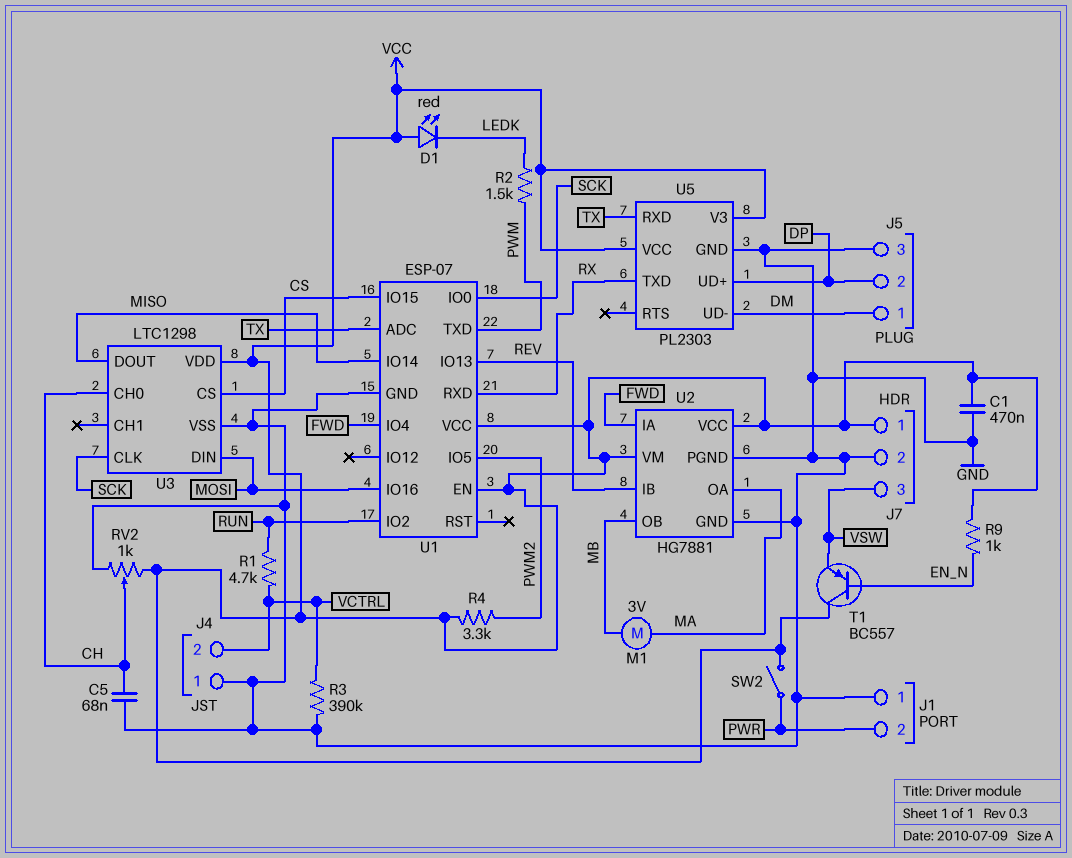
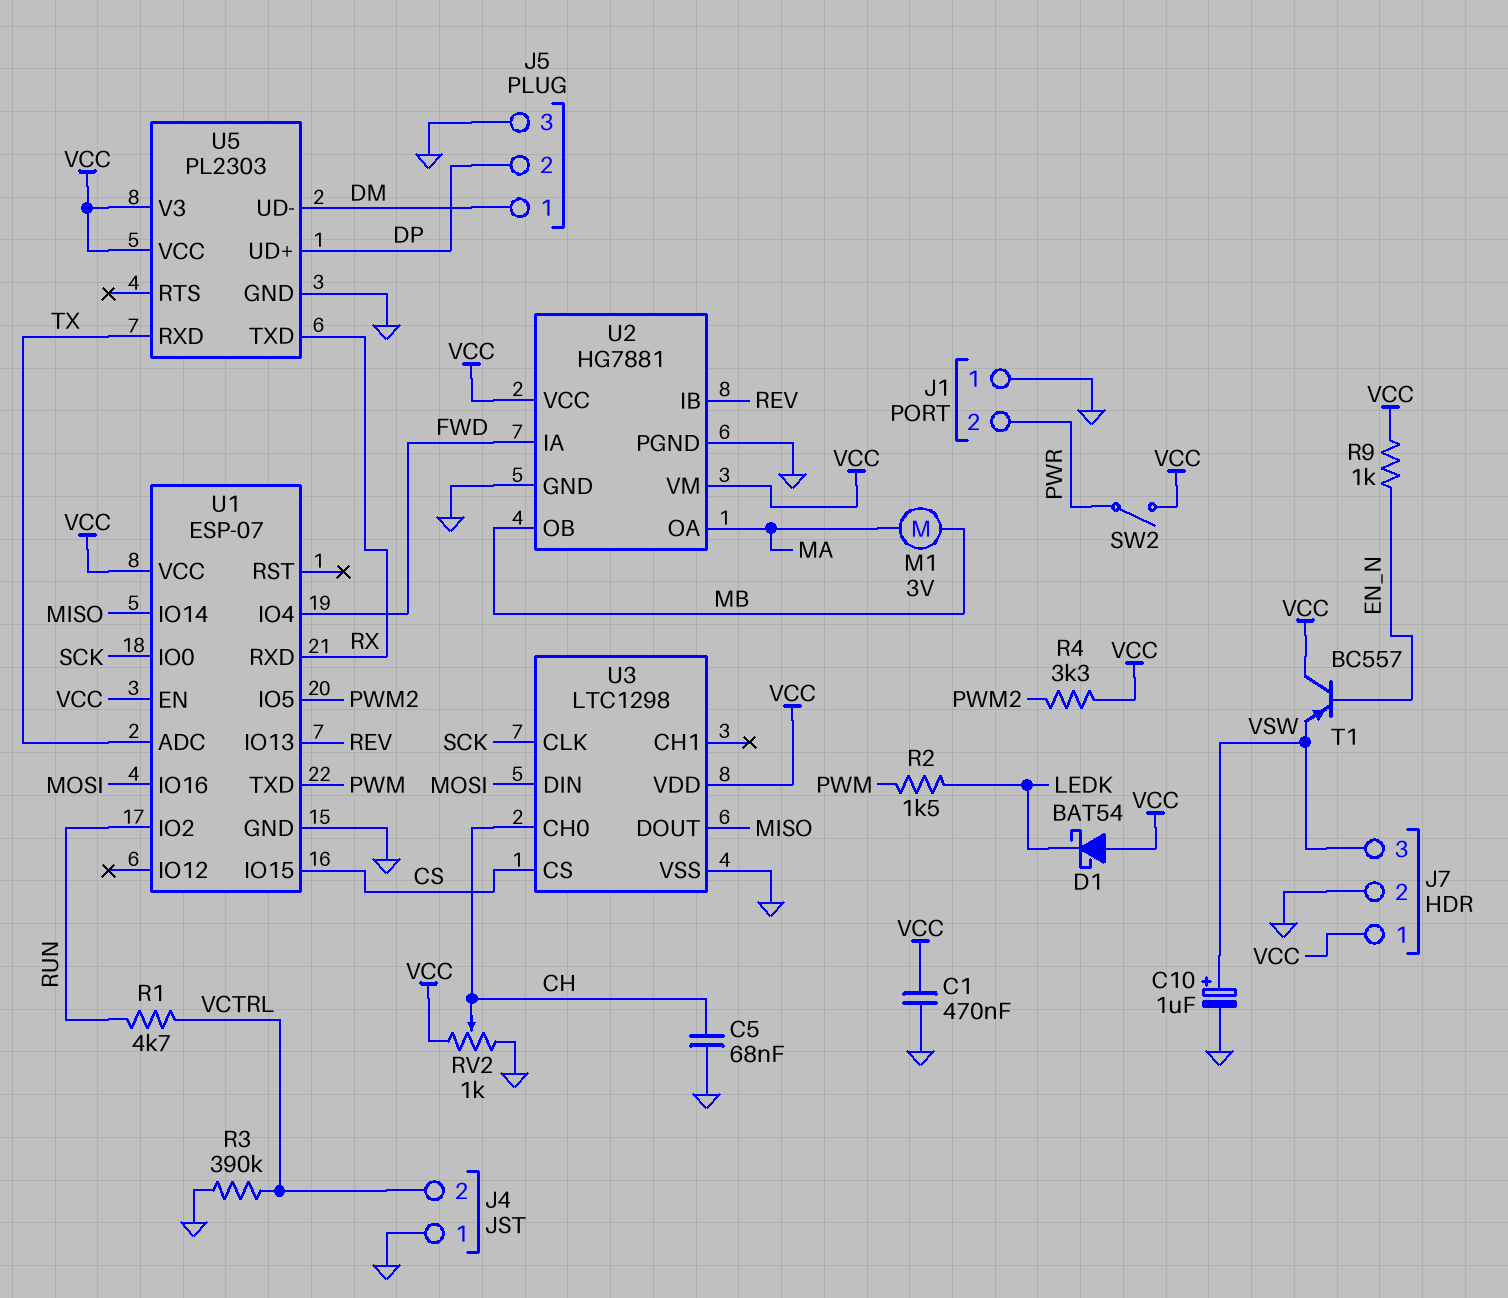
C10: none -> 1uF (plus VSW, minus GND)
D1: LED red (A VCC, K LEDK) -> schottky BAT54 (A VCC, K LEDK)

